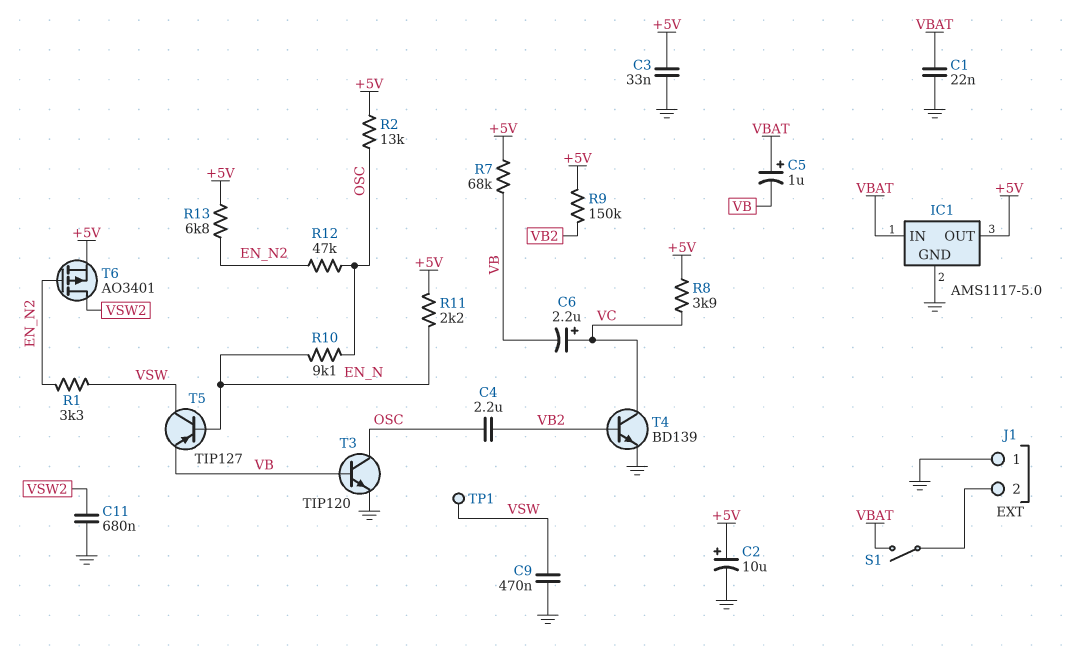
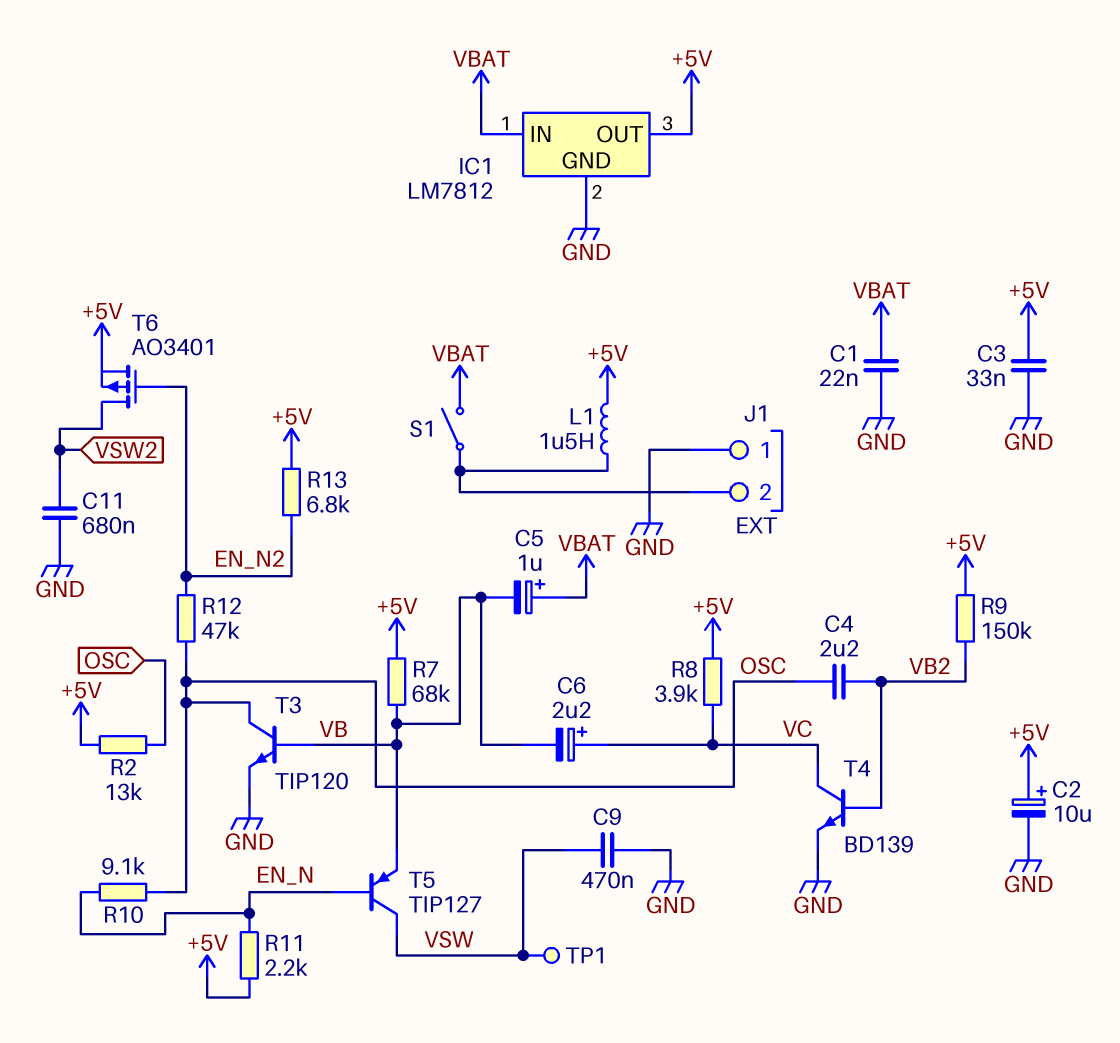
IC1: AMS1117-5.0 -> LM7812
L1: none -> 1.5uH (+5V, J1/2)
R1: 3.3k (EN_N2, VSW) -> none

